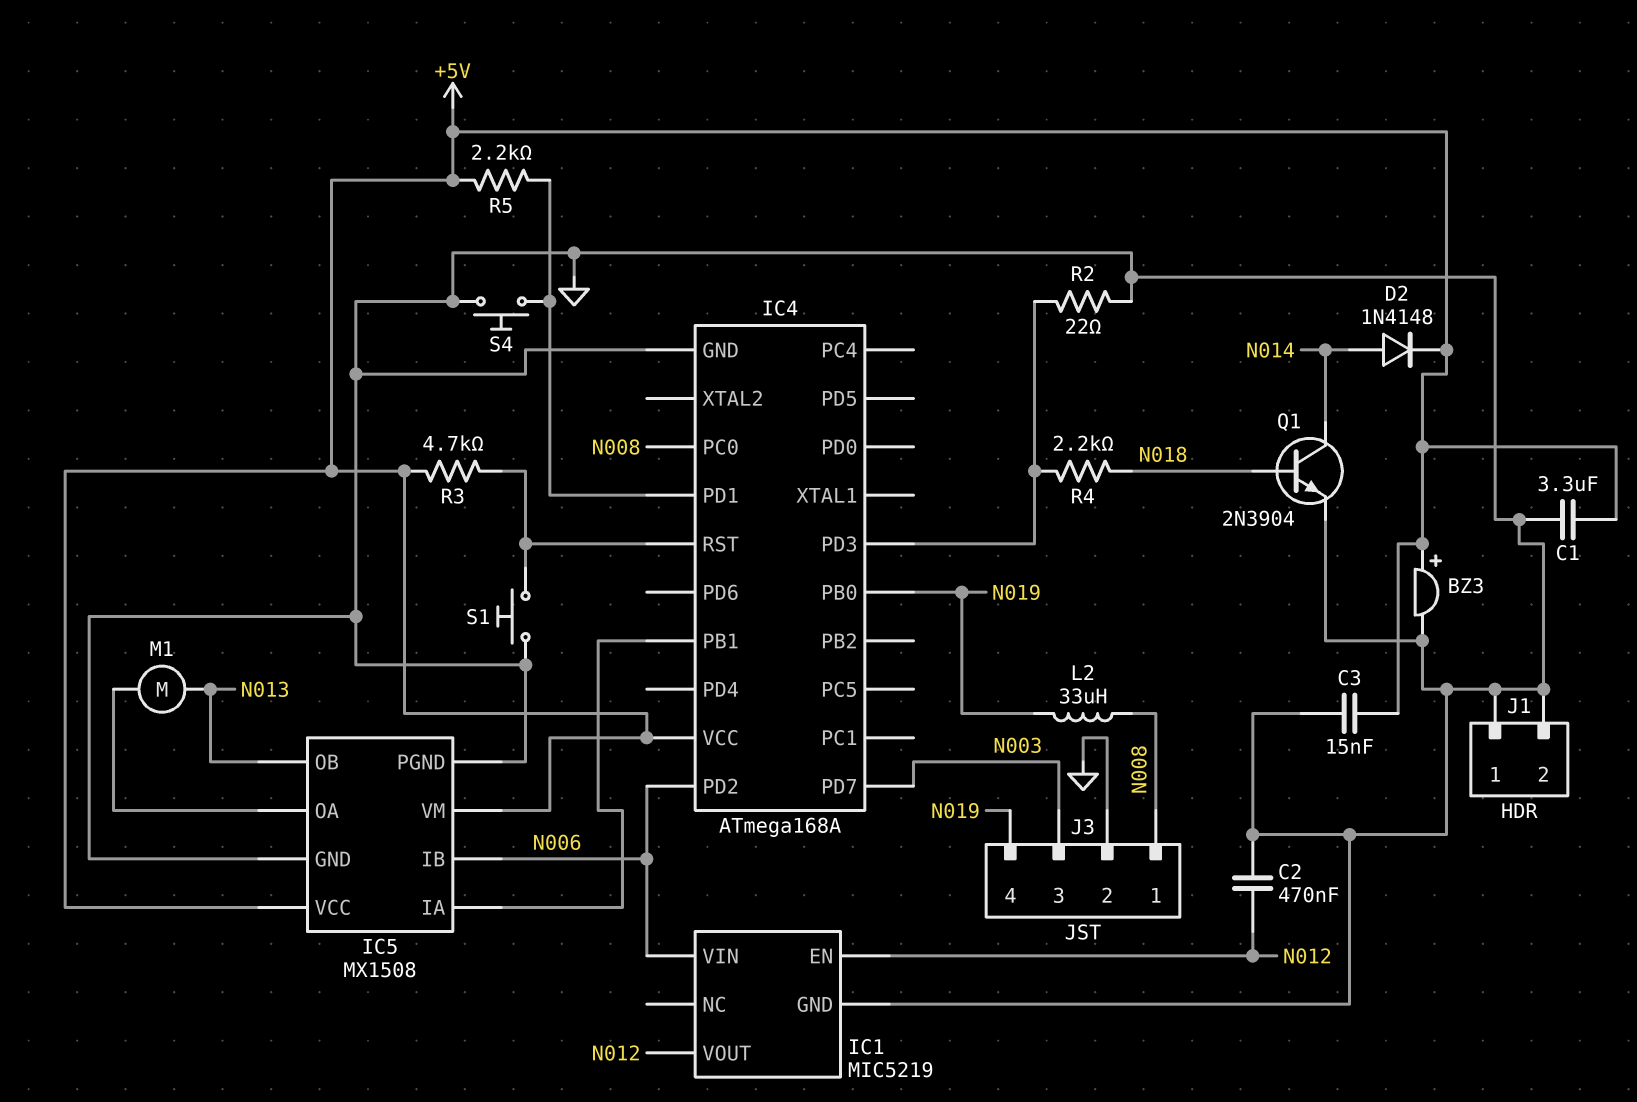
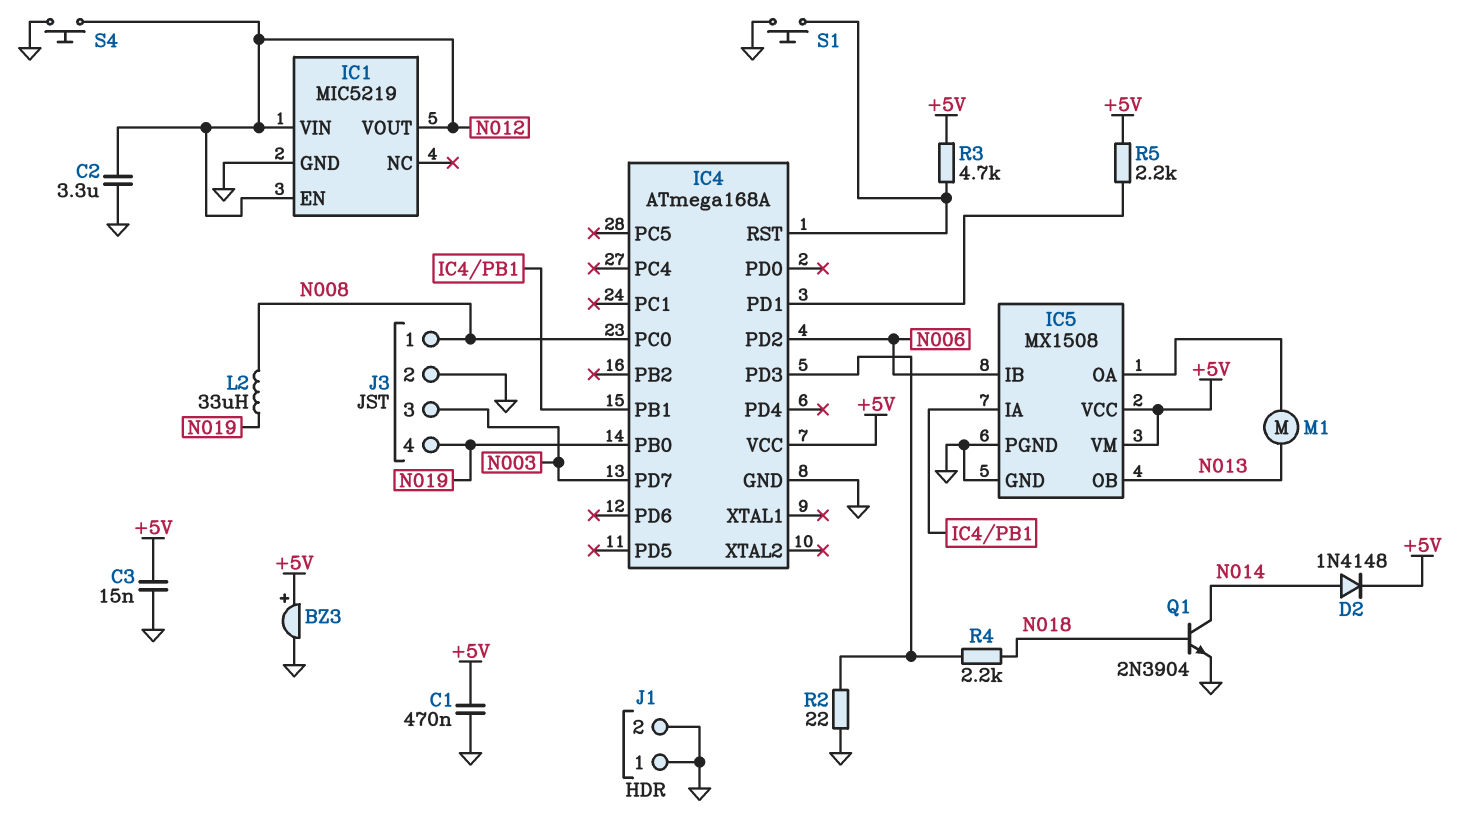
C1: 3.3uF (+5V, GND) -> 470nF (+5V, GND)
C2: 470nF (GND, N012) -> 3.3uF (GND, N012)
IC1 pin VIN: N006 -> N012
S4: button (GND, IC4/PD1) -> button (GND, N012)

